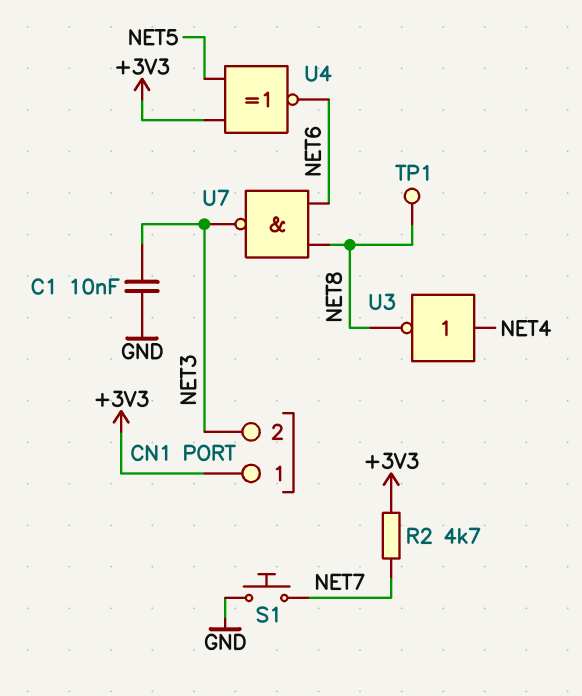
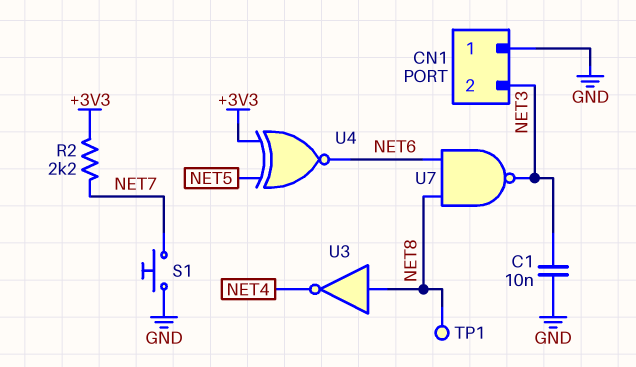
CN1 pin 1: +3V3 -> GND
R2: 4.7k (+3V3, NET7) -> 2.2k (+3V3, NET7)
U3: NOT (in NET4, out NET8) -> NOT (in NET8, out NET4)

